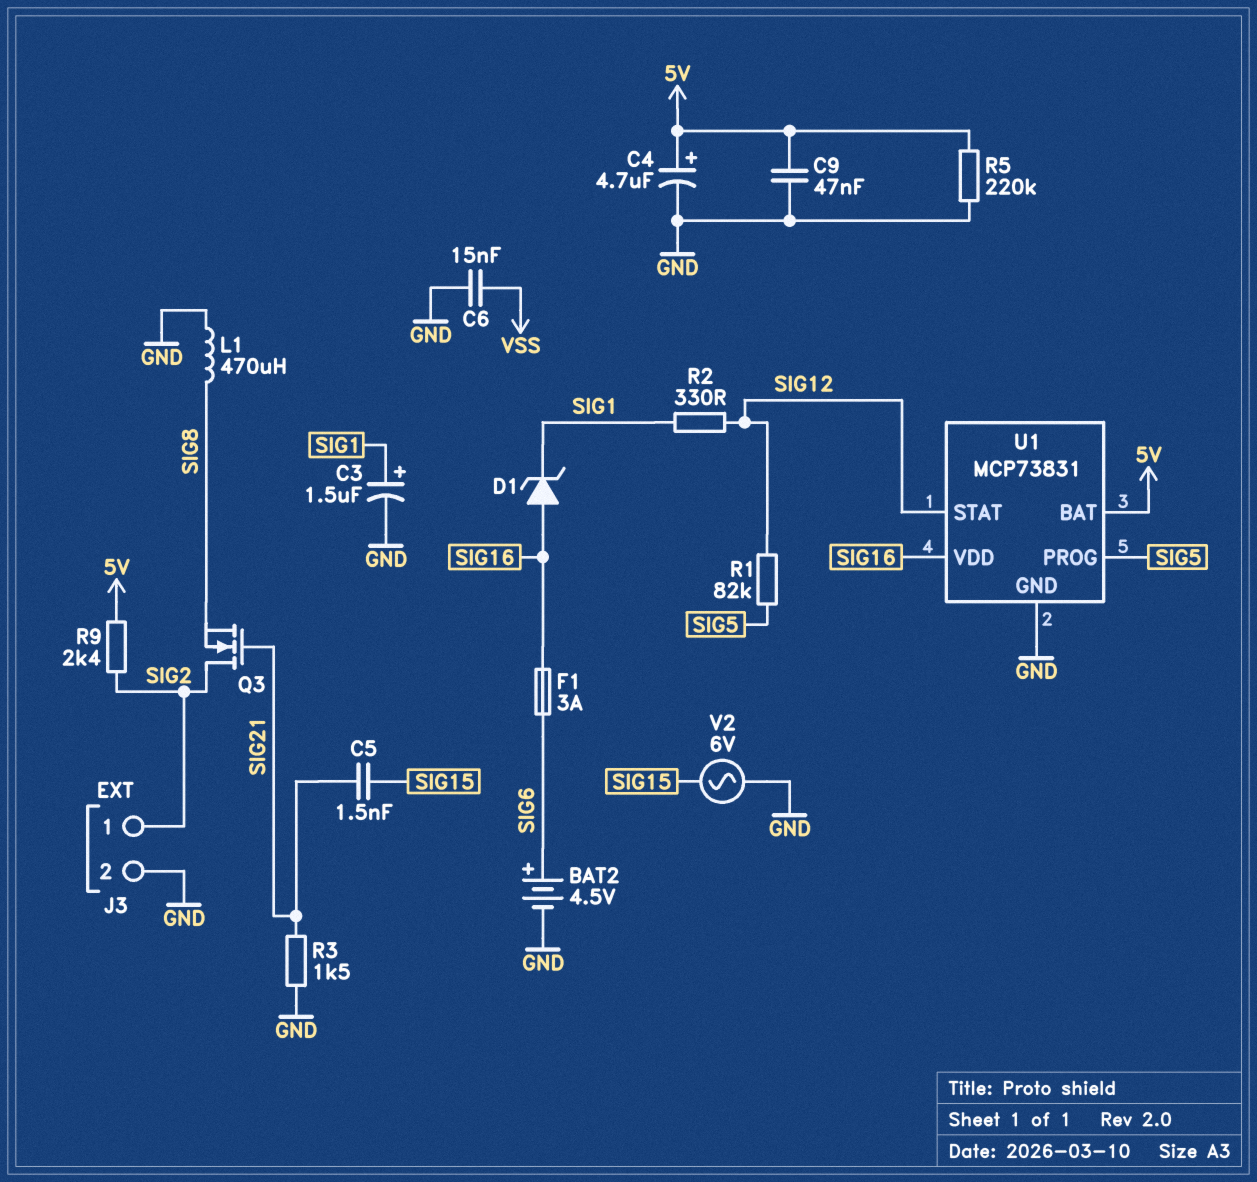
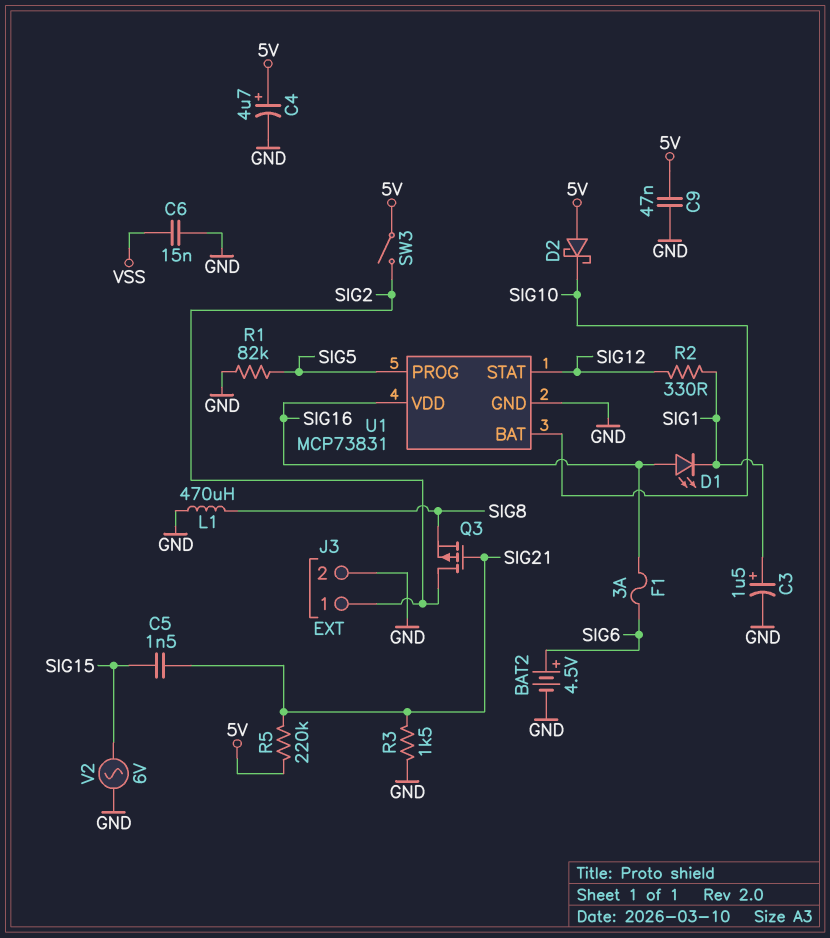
D1: zener (A SIG16, K SIG1) -> LED (A SIG16, K SIG1)
D2: none -> schottky (A 5V, K SIG10)
Q3: NMOS (G SIG21, D SIG2, S SIG8) -> PMOS (G SIG21, D SIG2, S SIG8)
R1: 82k (SIG5, SIG12) -> 82k (GND, SIG5)
R5: 220k (5V, GND) -> 220k (5V, SIG21)
R9: 2.4k (5V, SIG2) -> none
SW3: none -> switch (5V, SIG2)
U1 pin BAT: 5V -> SIG10

